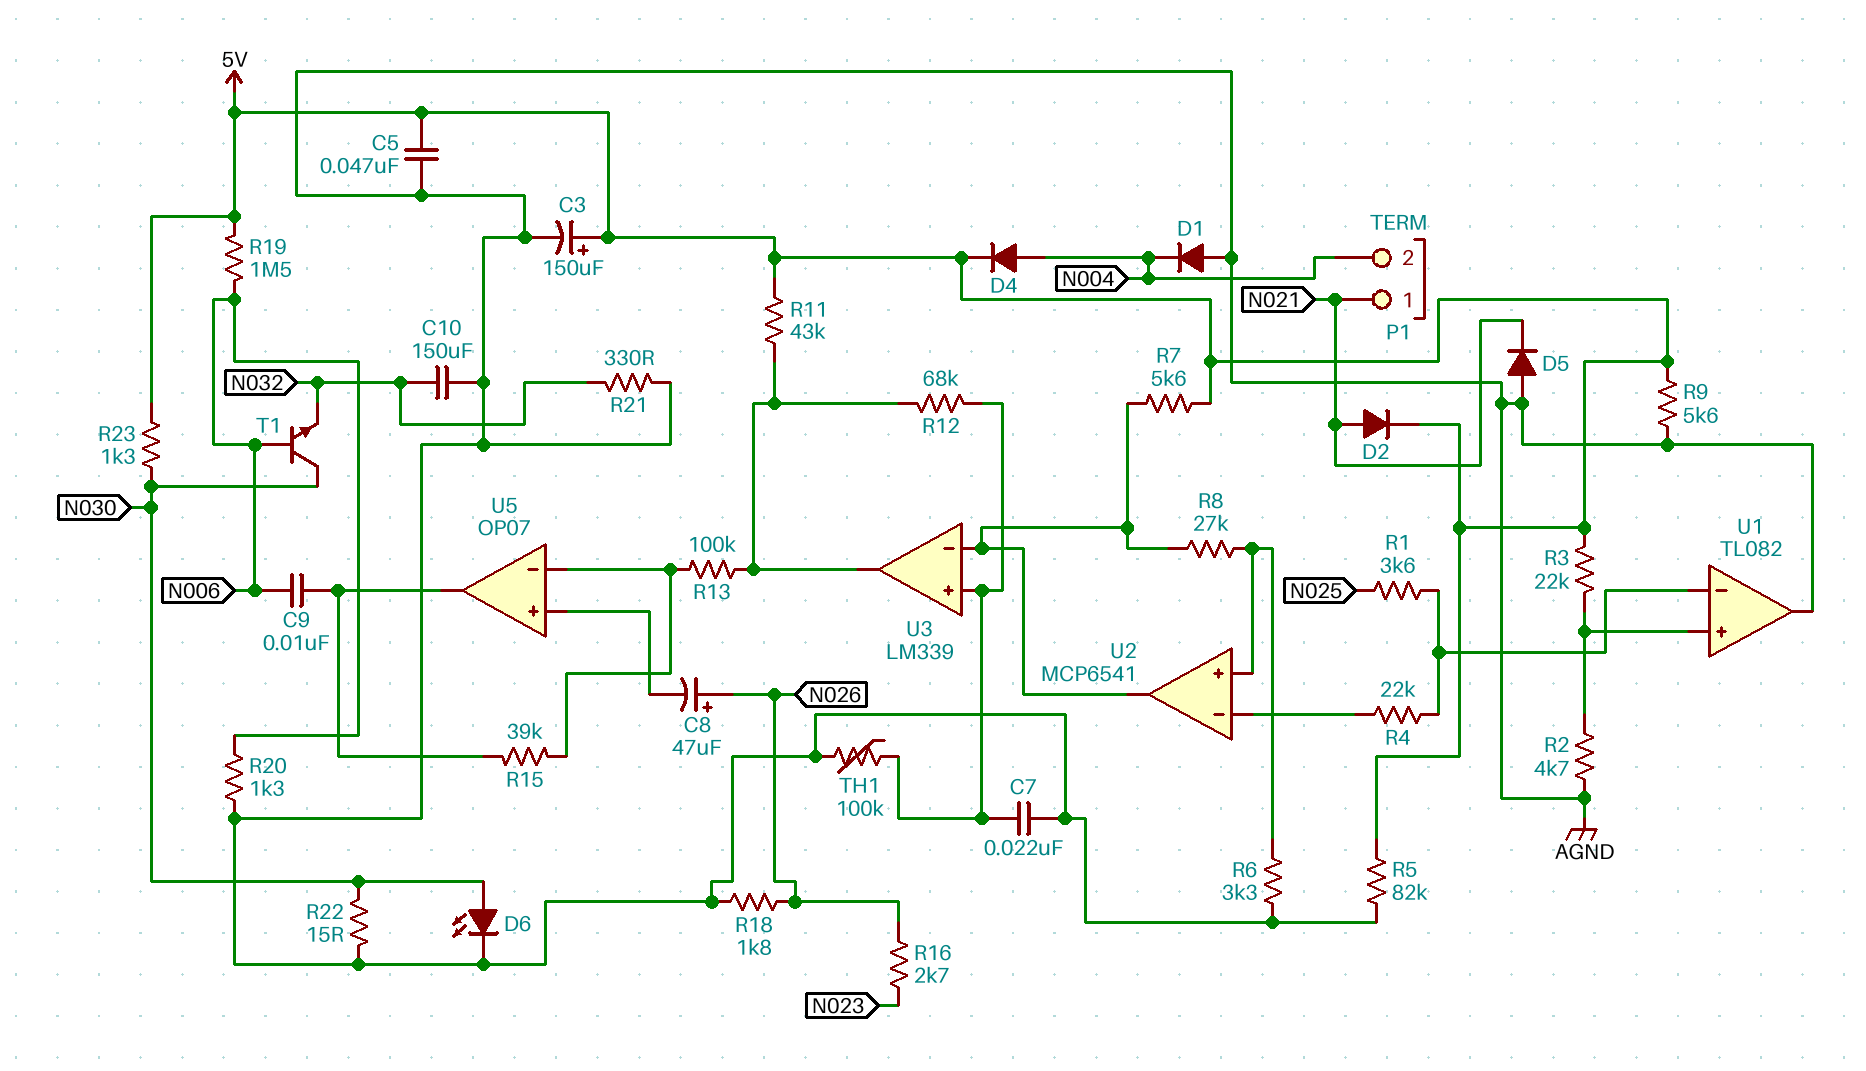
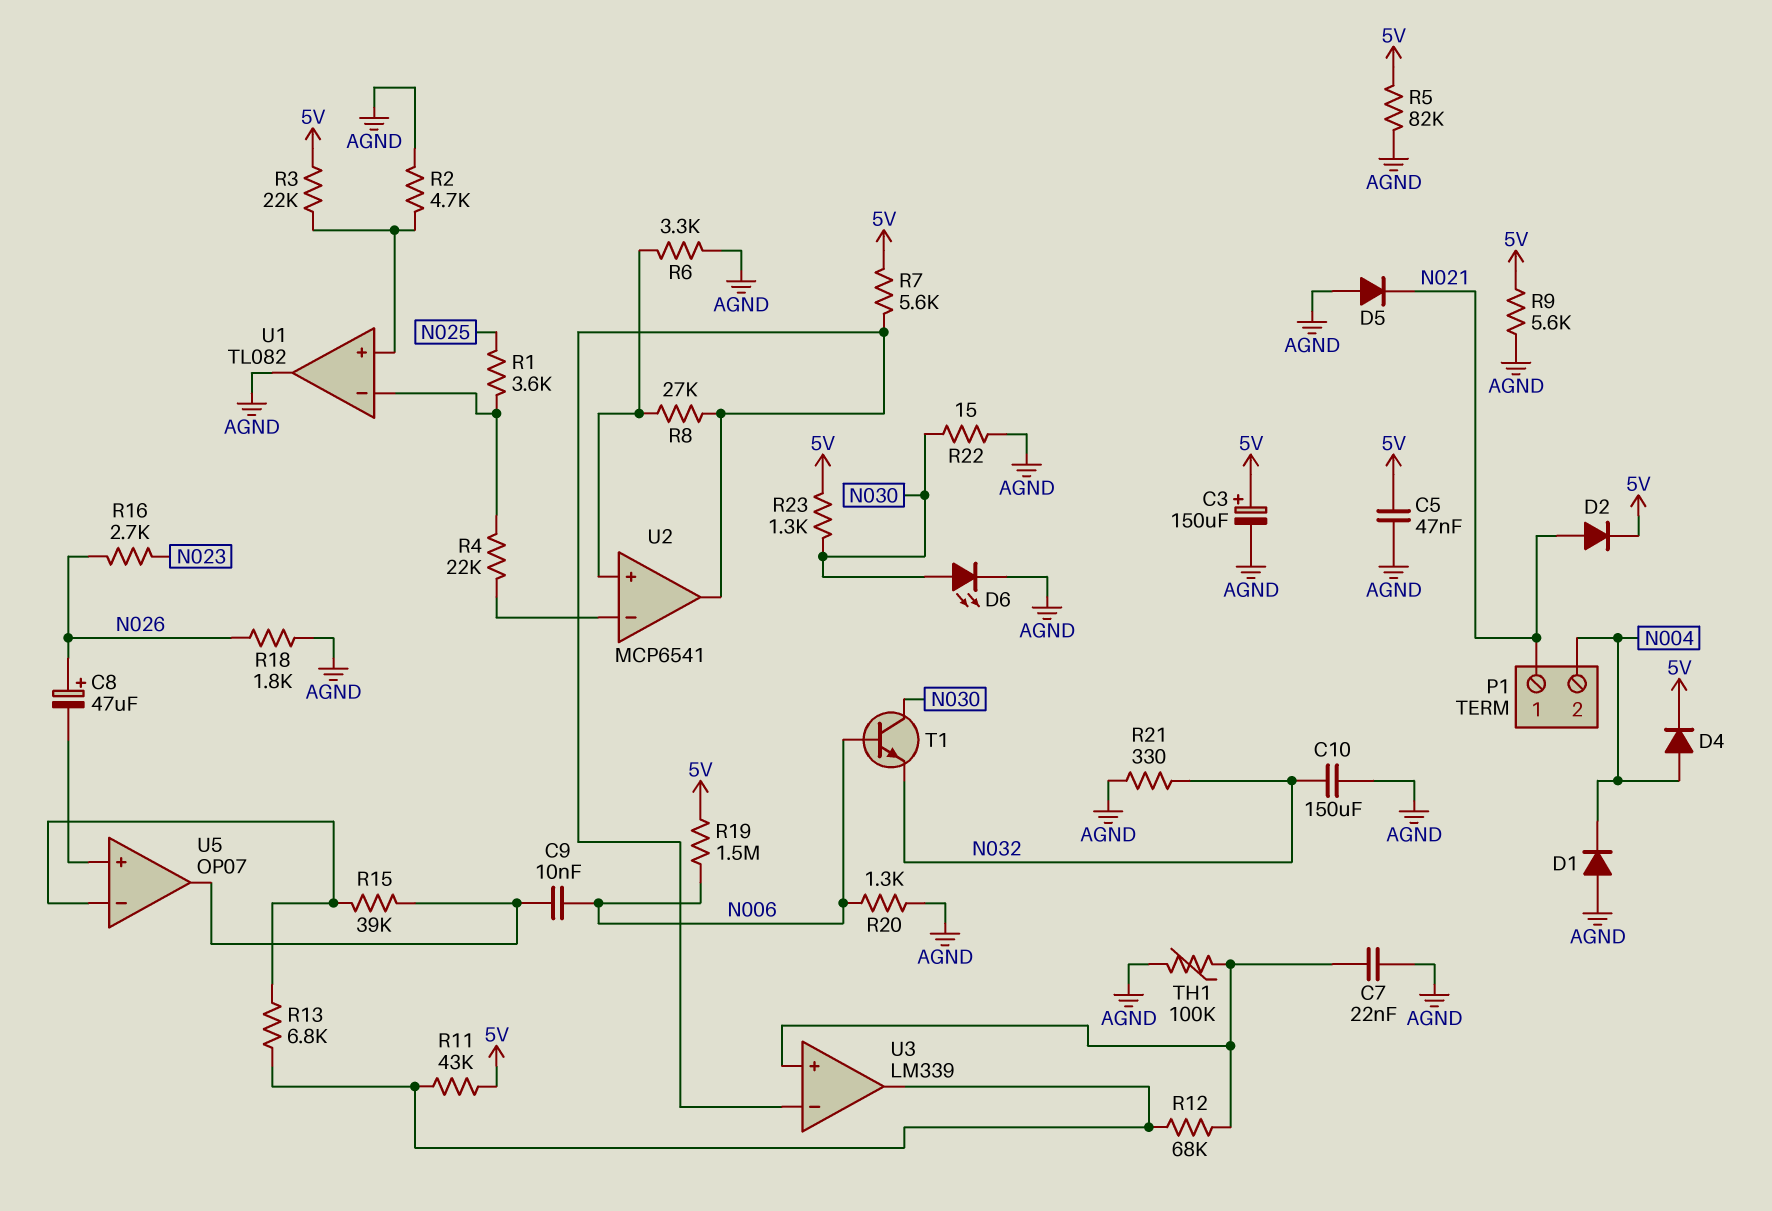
R13: 100k (U3/out, U5/in-) -> 6.8k (U3/out, U5/in-)

